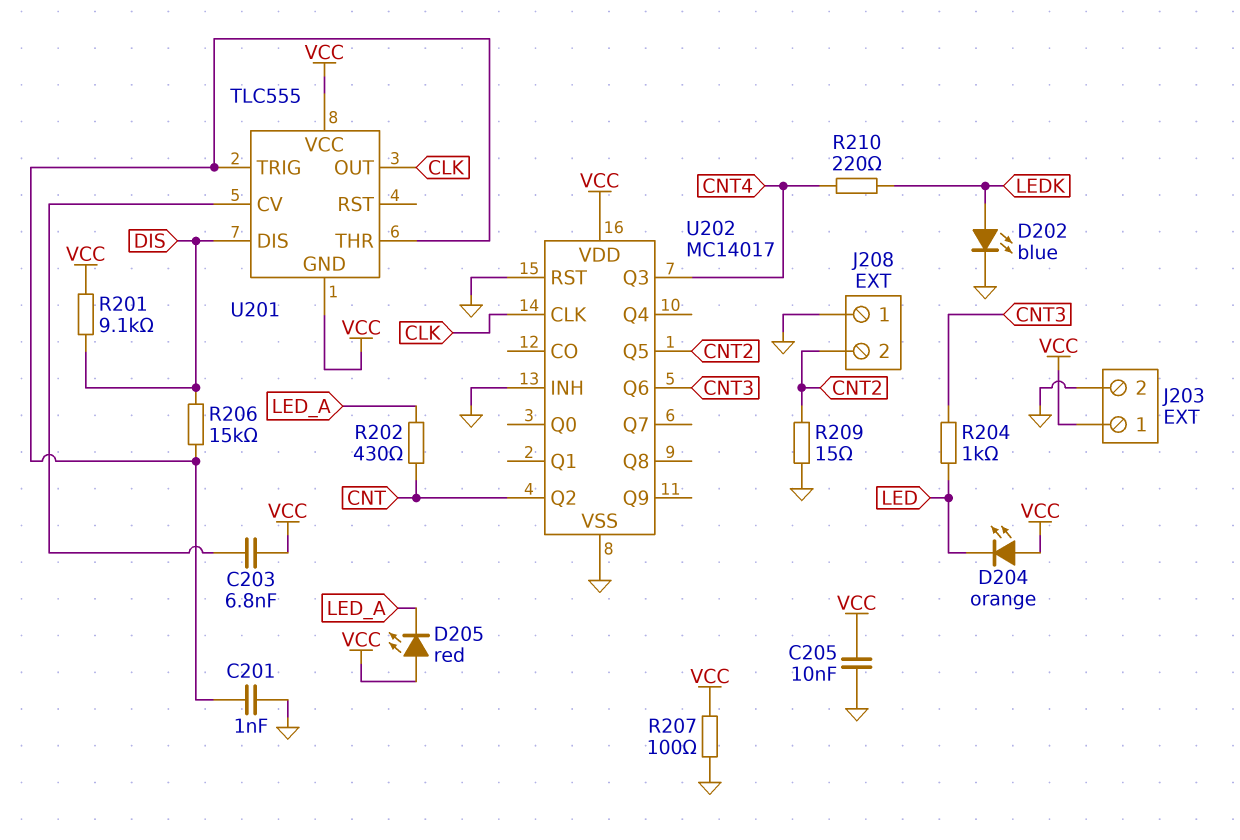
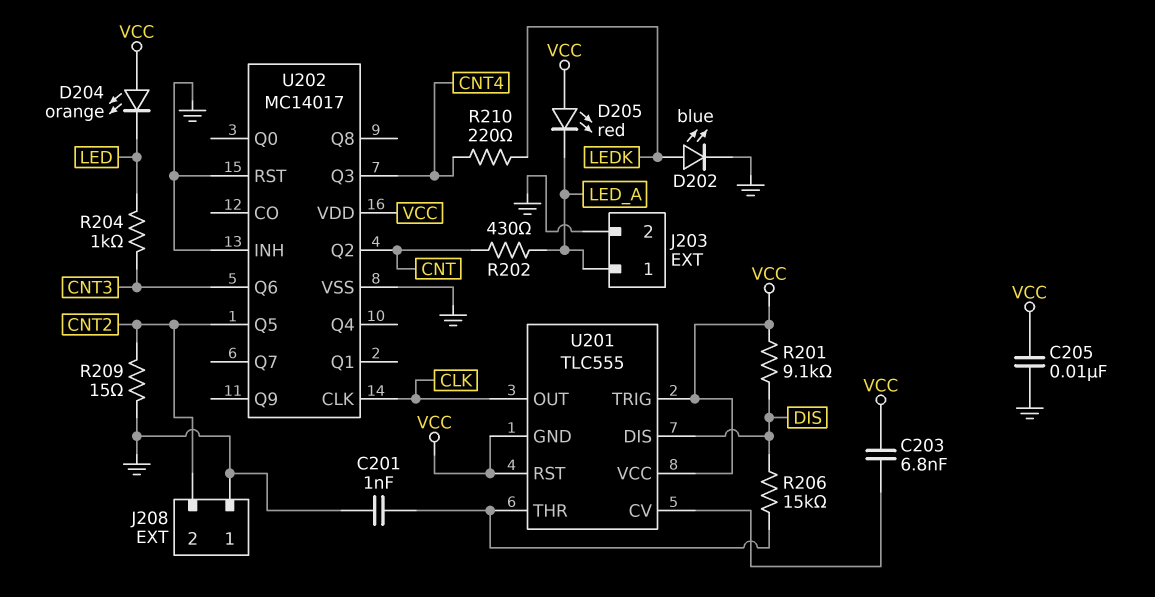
J203 pin 1: VCC -> LED_A
R207: 100 (GND, VCC) -> none
U201 pin RST: none -> VCC
U201 pin TRIG: U201/THR -> VCC

